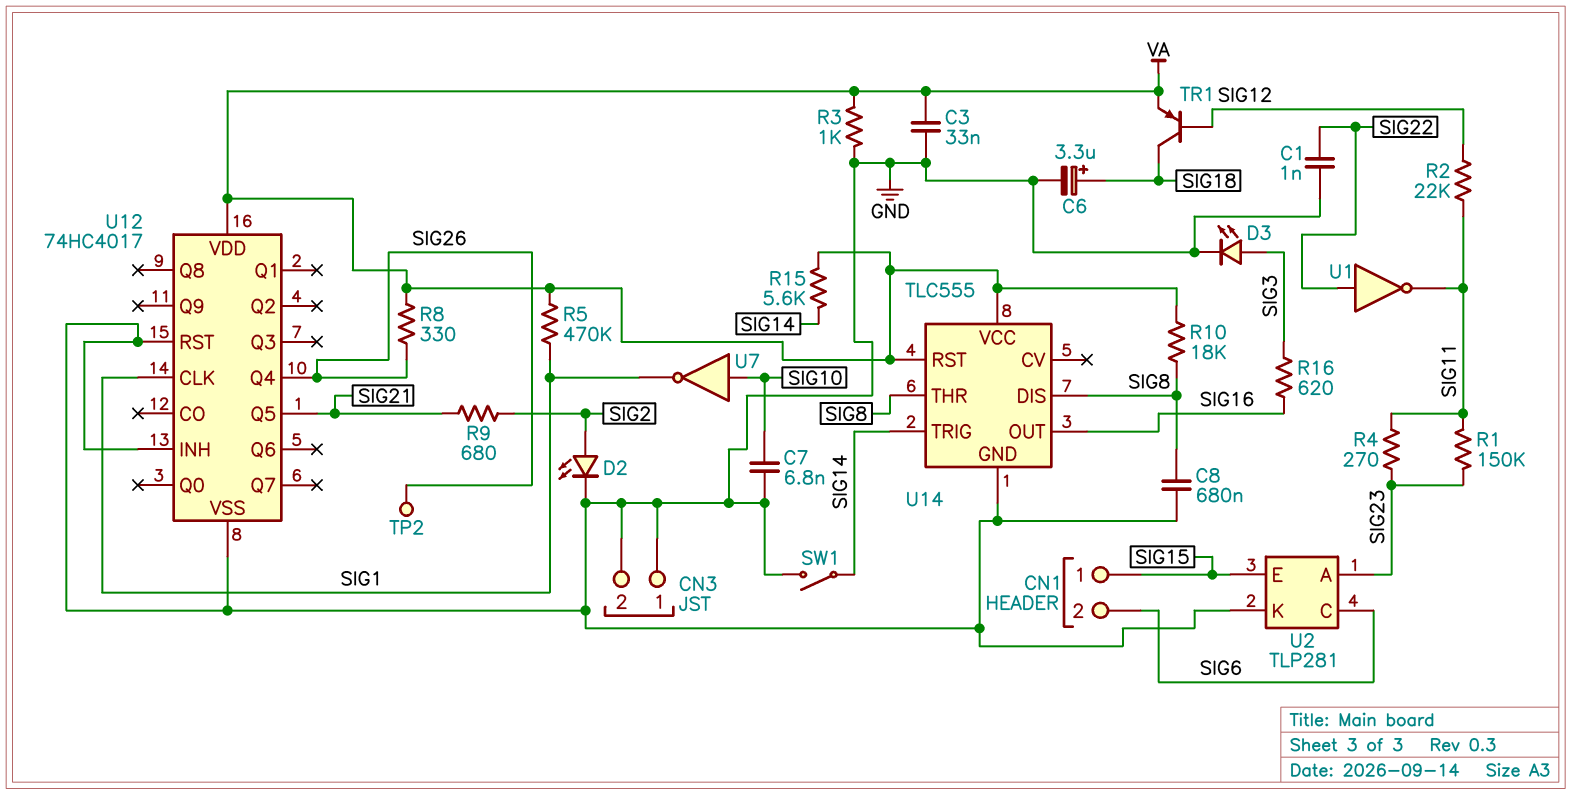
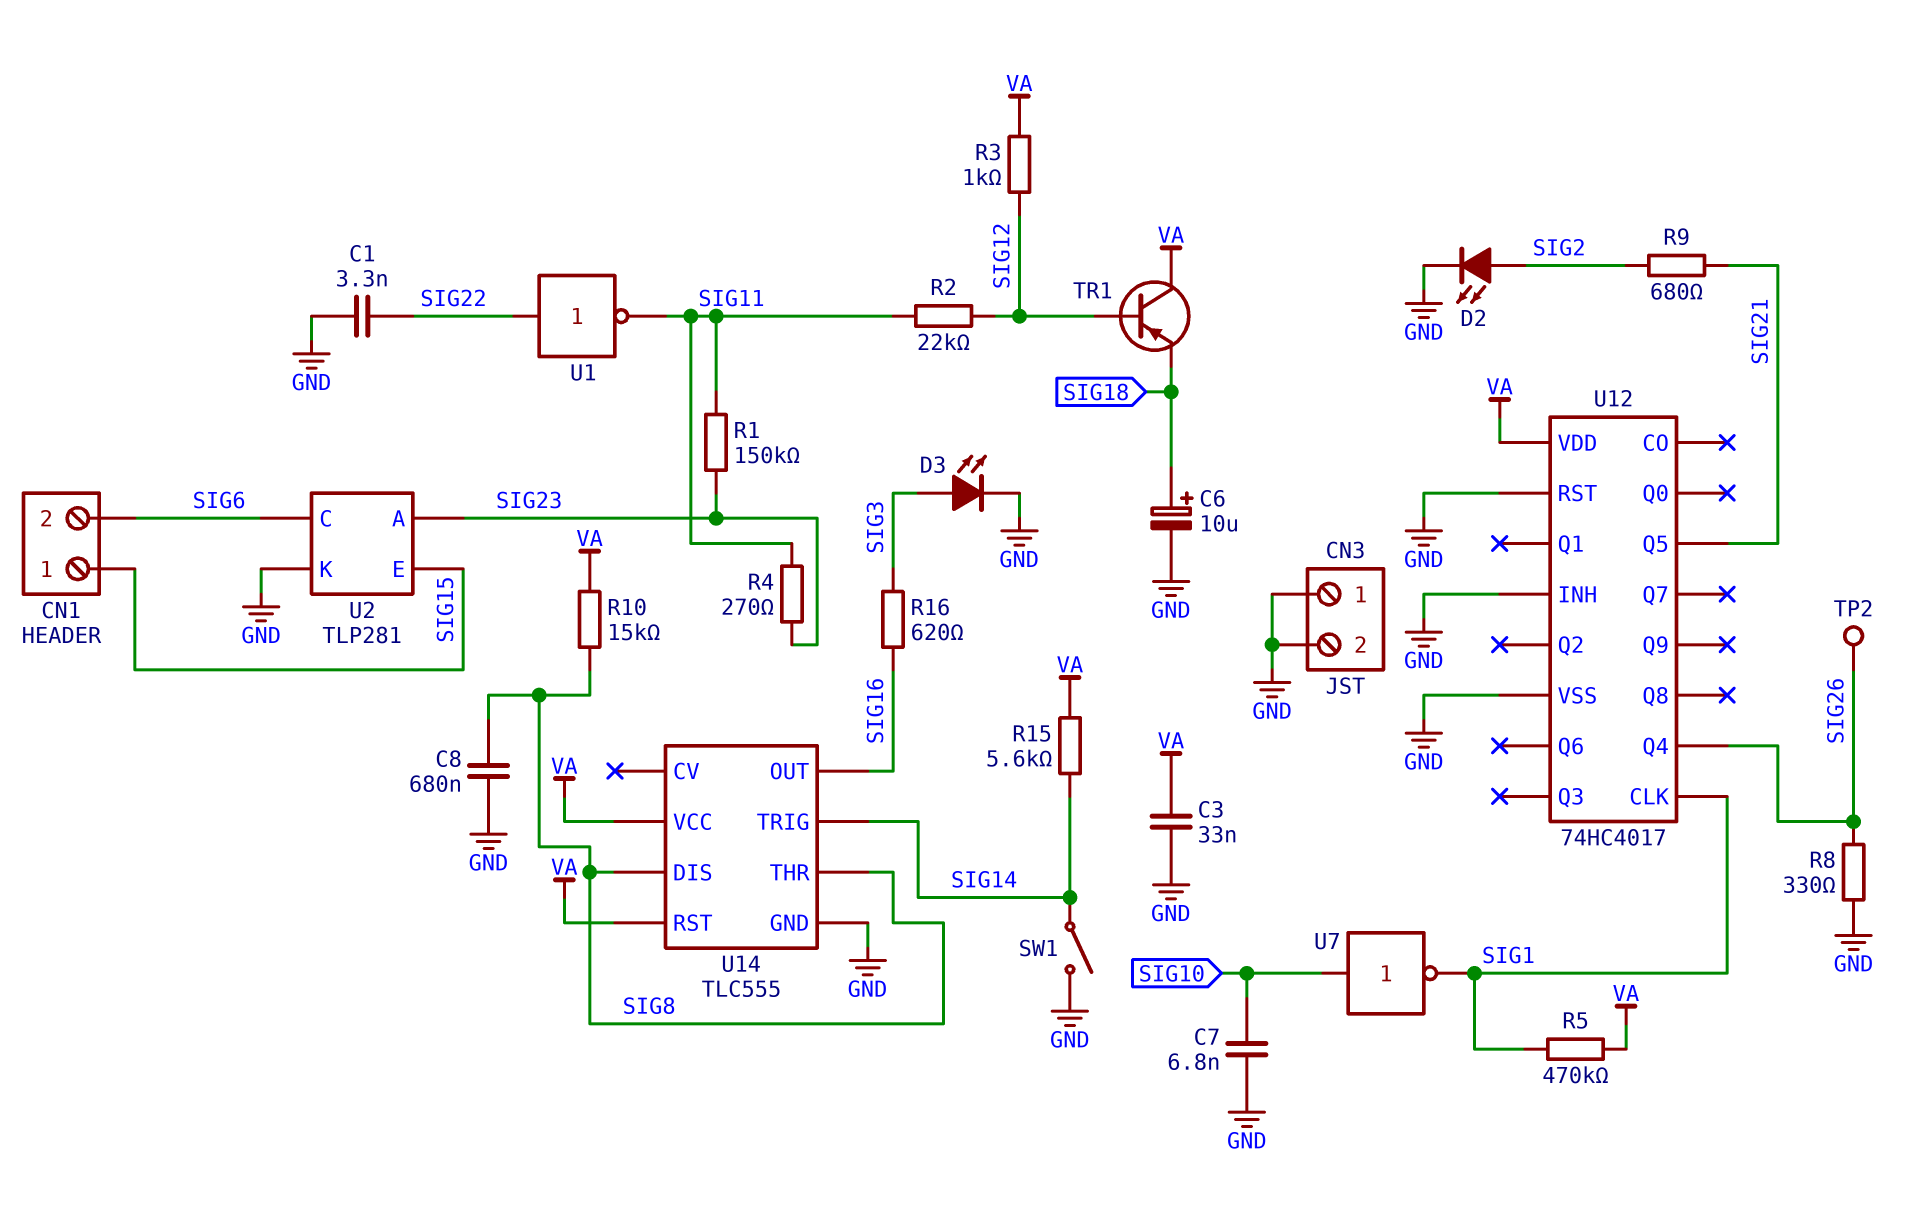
C1: 1nF (GND, SIG22) -> 3.3nF (GND, SIG22)
C6: 3.3uF (plus SIG18, minus GND) -> 10uF (plus SIG18, minus GND)
R3: 1k (GND, VA) -> 1k (SIG12, VA)
R8: 330 (SIG26, VA) -> 330 (GND, SIG26)
R10: 18k (SIG8, VA) -> 15k (SIG8, VA)
TR1: PNP (B SIG12, C SIG18, E VA) -> PNP (B SIG12, C VA, E SIG18)

